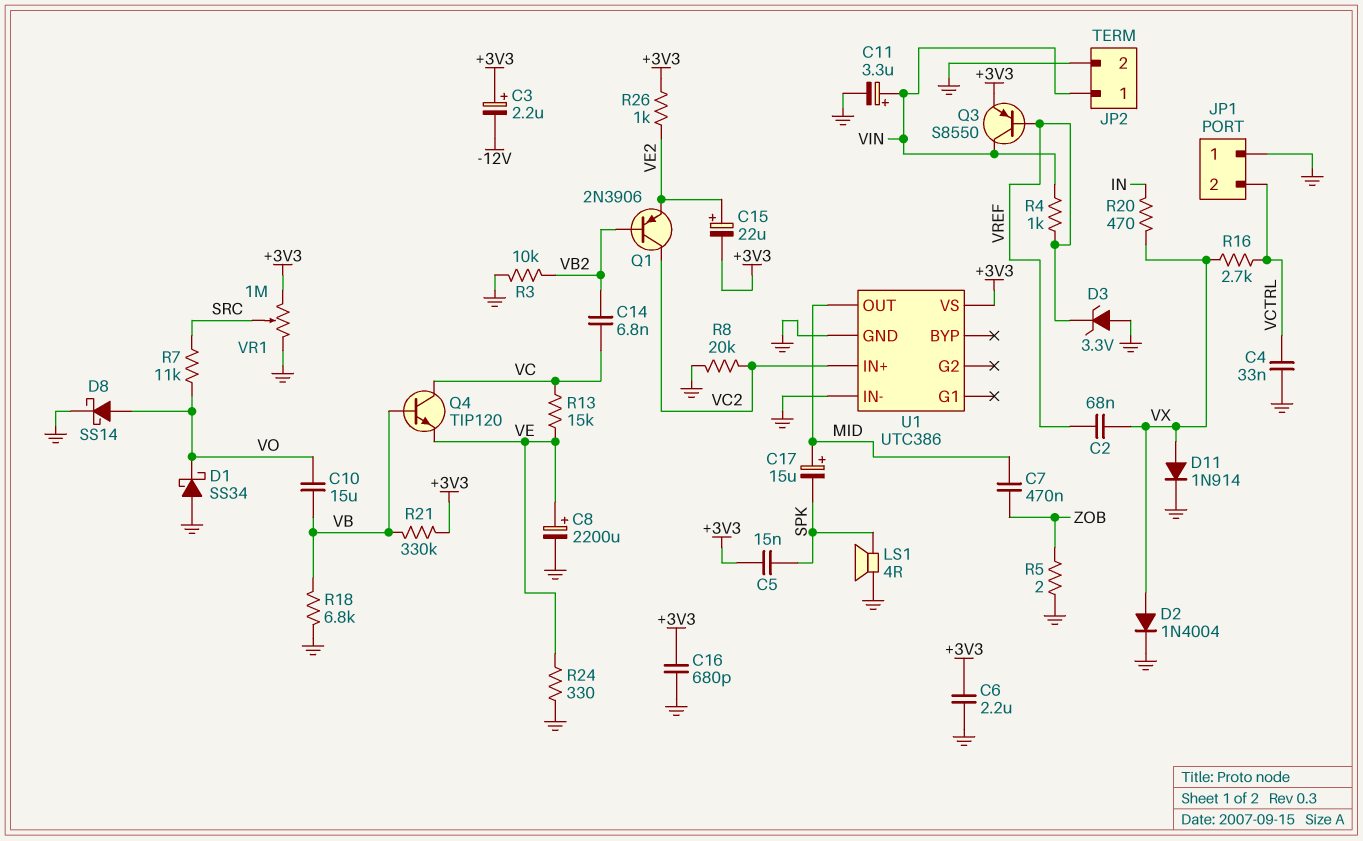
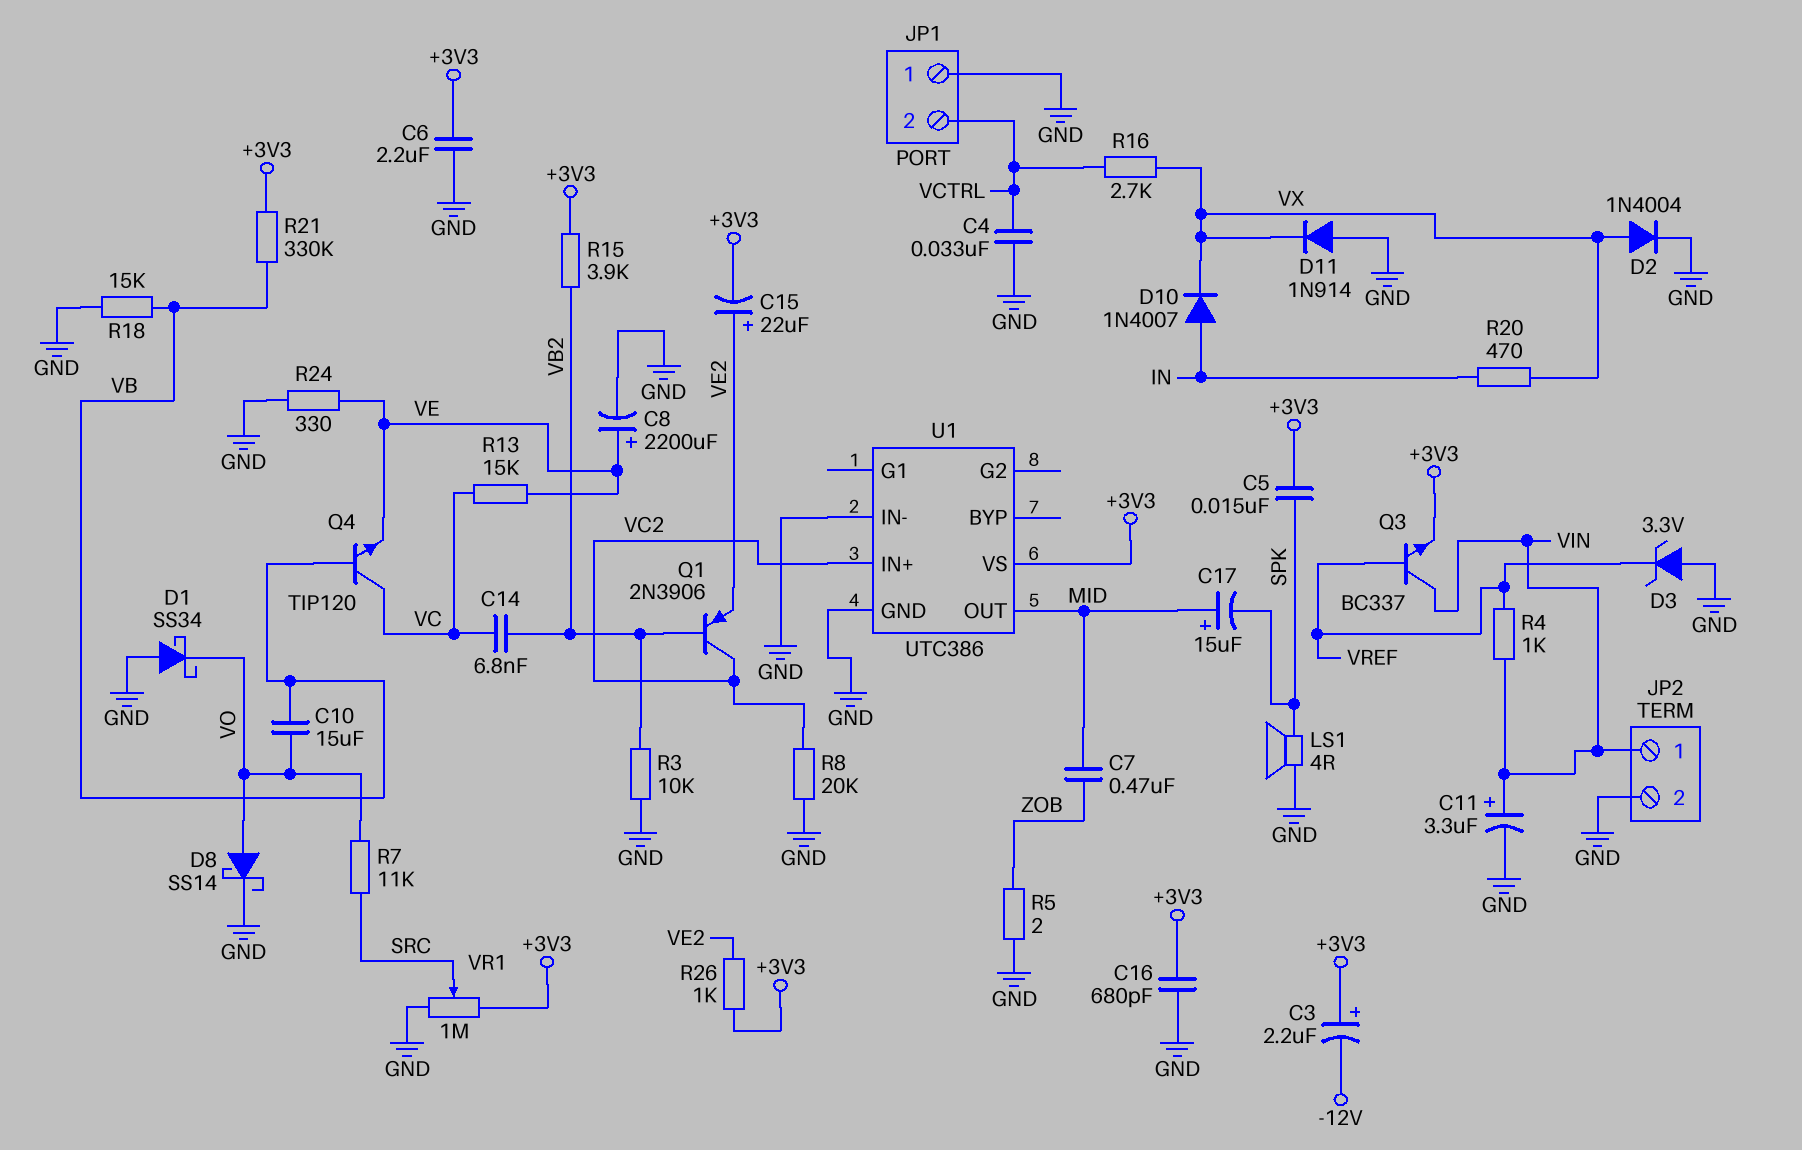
C2: 68nF (VREF, VX) -> none
D10: none -> diode 1N4007 (A IN, K VX)
D11: diode 1N914 (A VX, K GND) -> diode 1N914 (A GND, K VX)
Q3: PNP S8550 (B VREF, C VIN, E +3V3) -> NPN BC337 (B VREF, C VIN, E +3V3)
R15: none -> 3.9k (+3V3, VB2)
R18: 6.8k (GND, VB) -> 15k (GND, VB)

